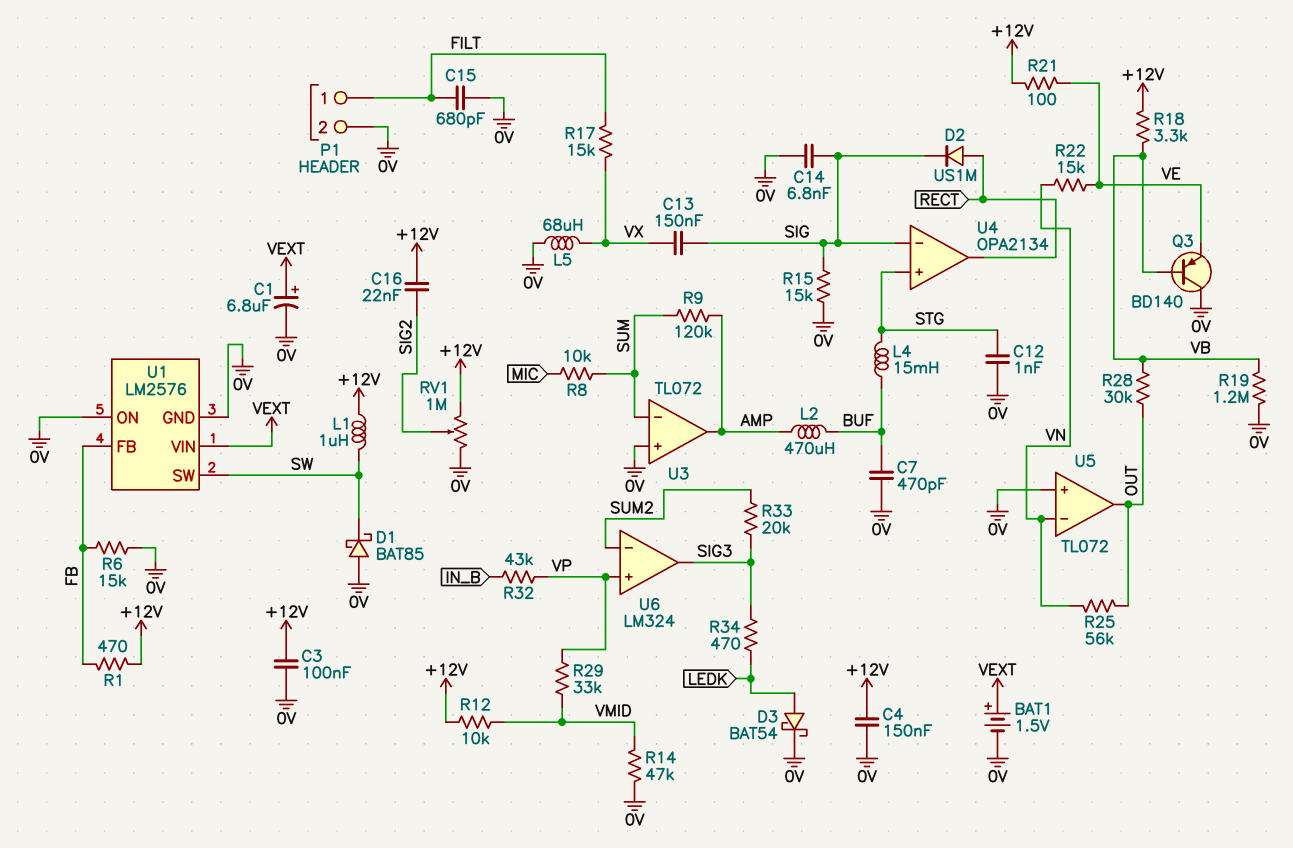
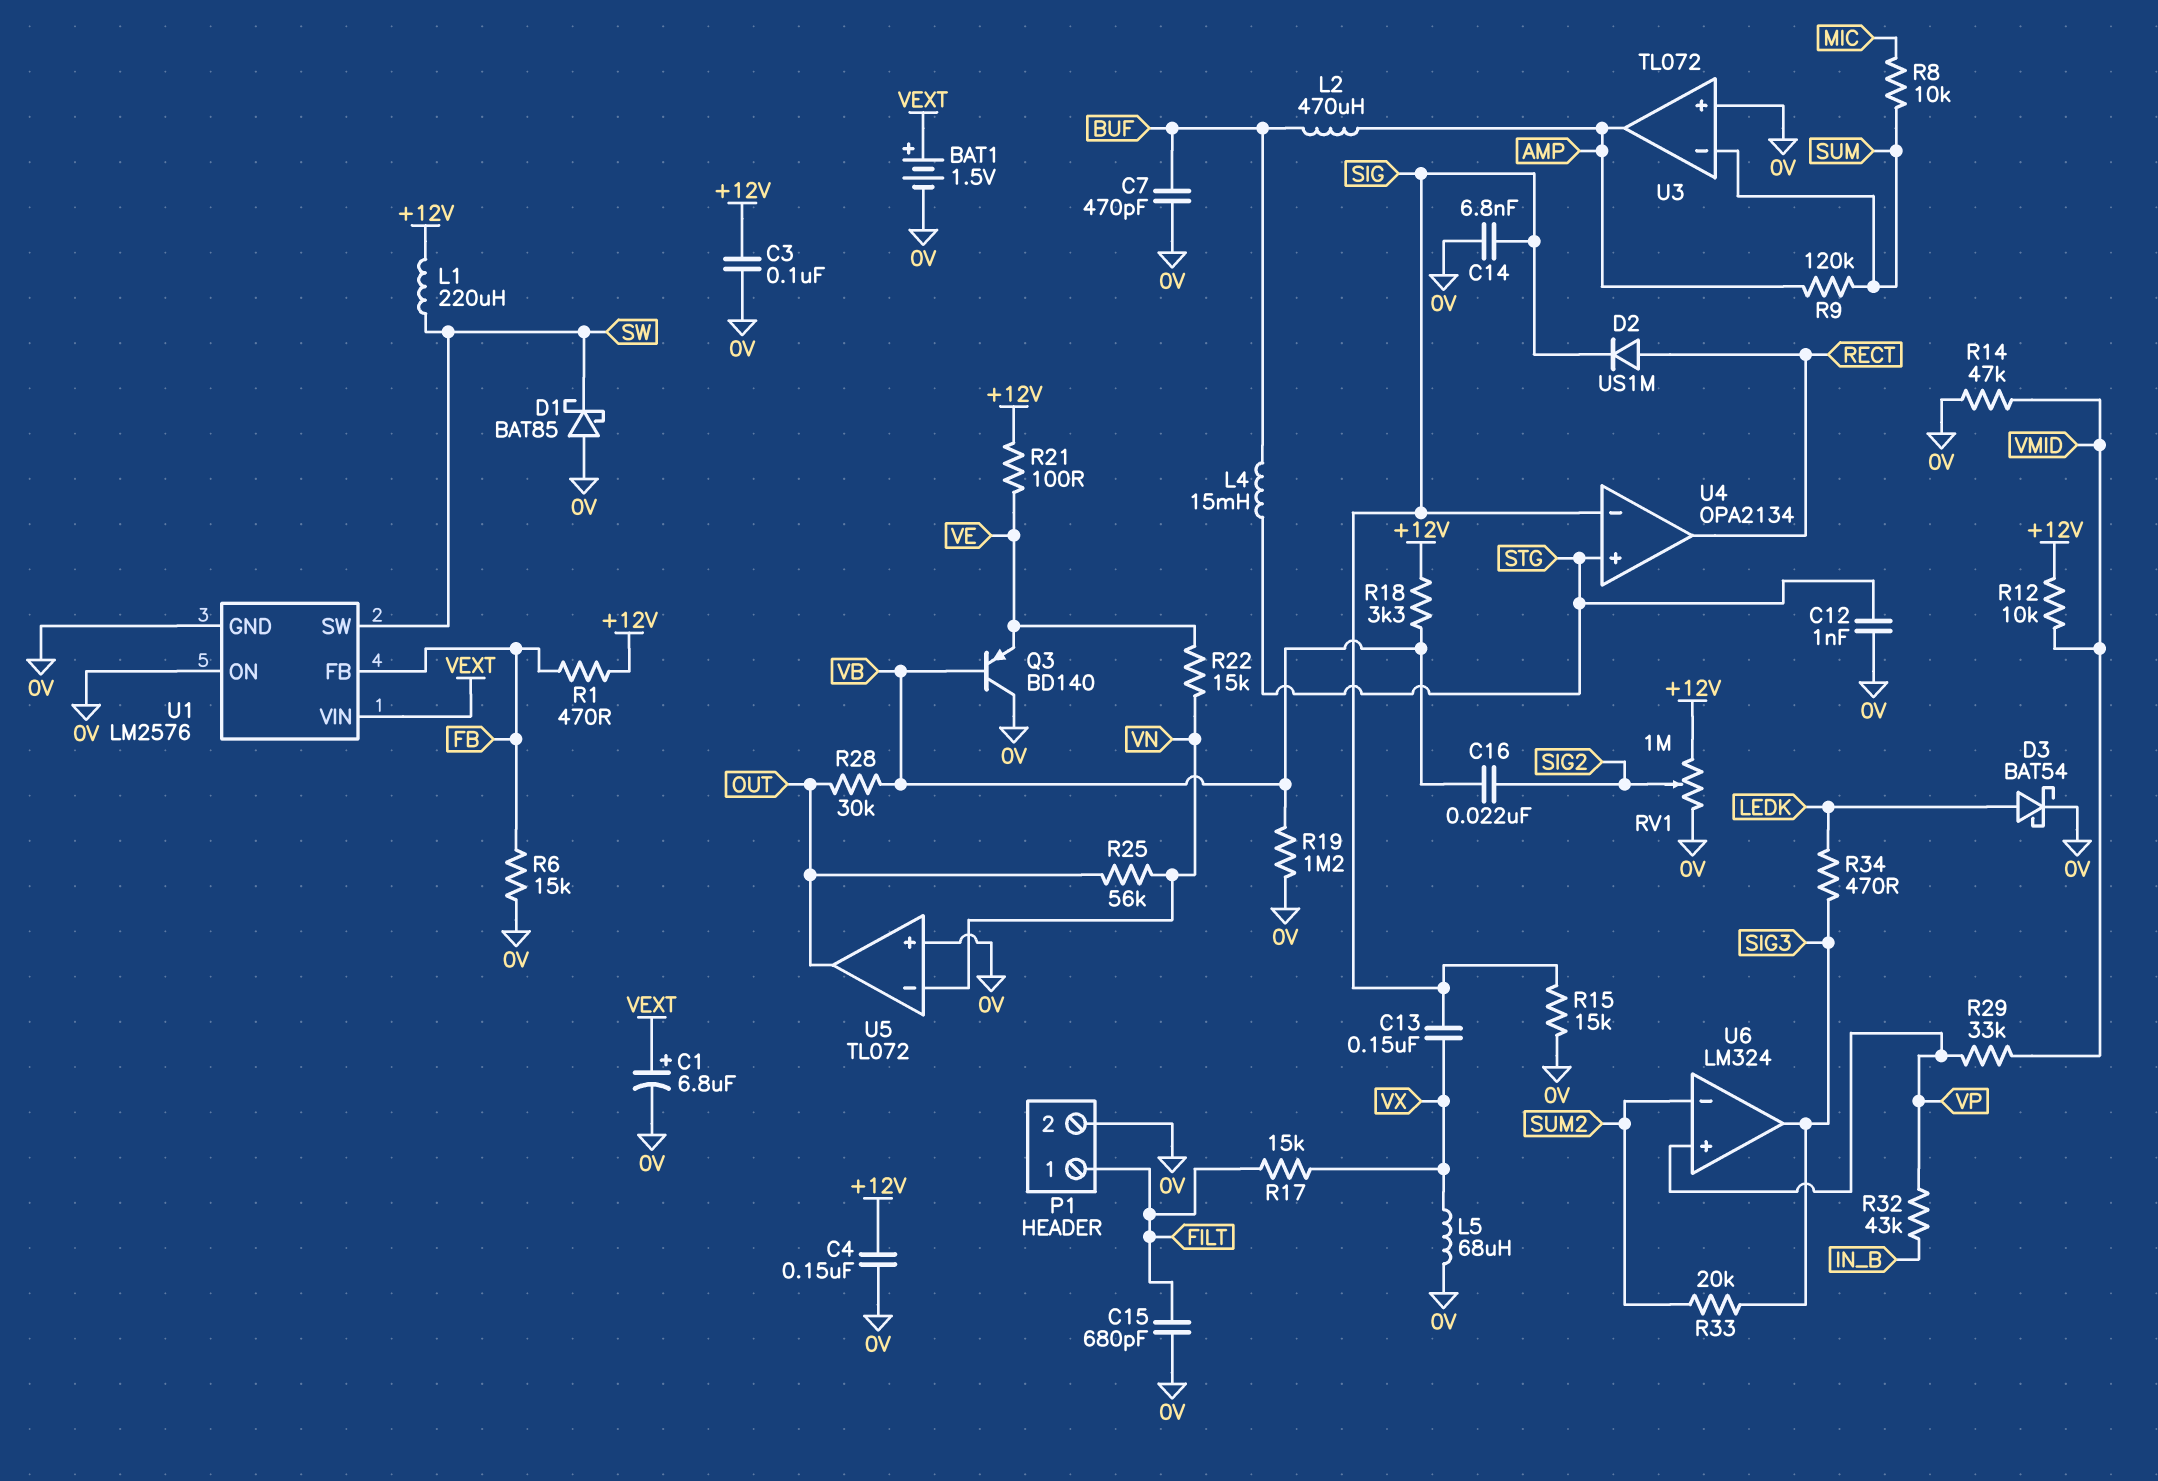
C16: 22nF (+12V, SIG2) -> 22nF (SIG2, VB)
L1: 1uH (+12V, SW) -> 220uH (+12V, SW)

